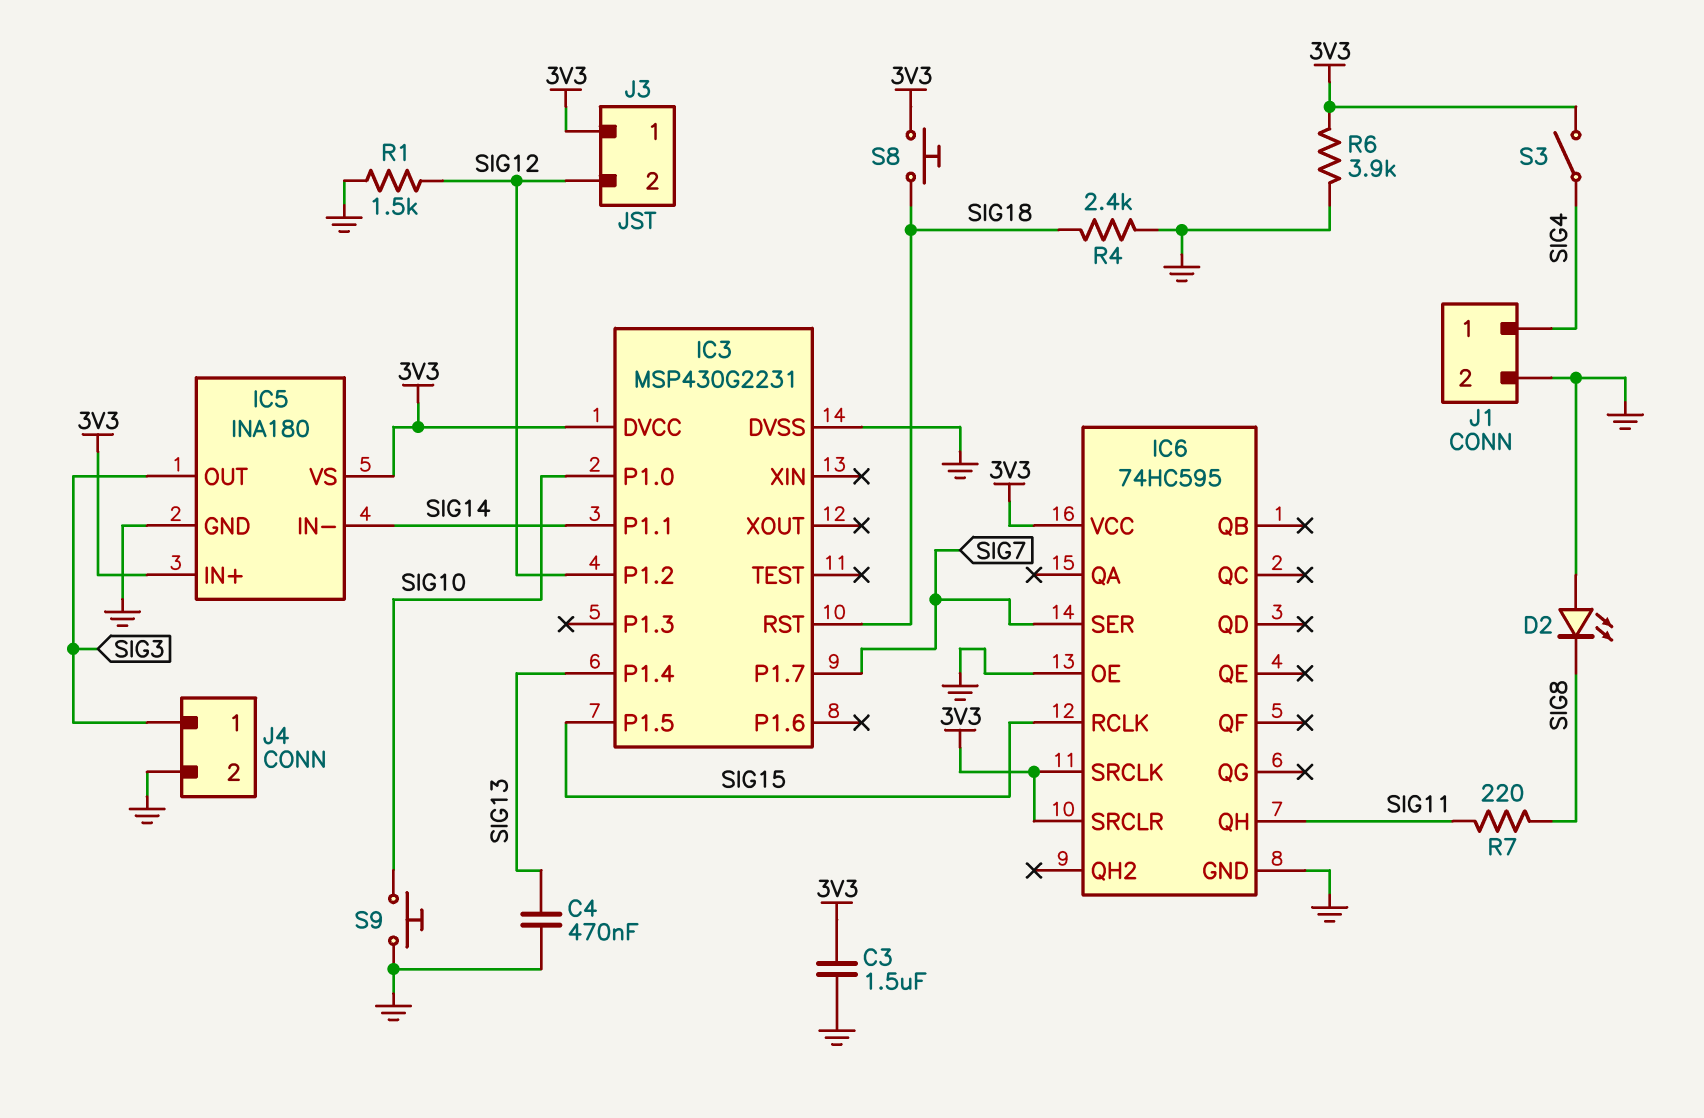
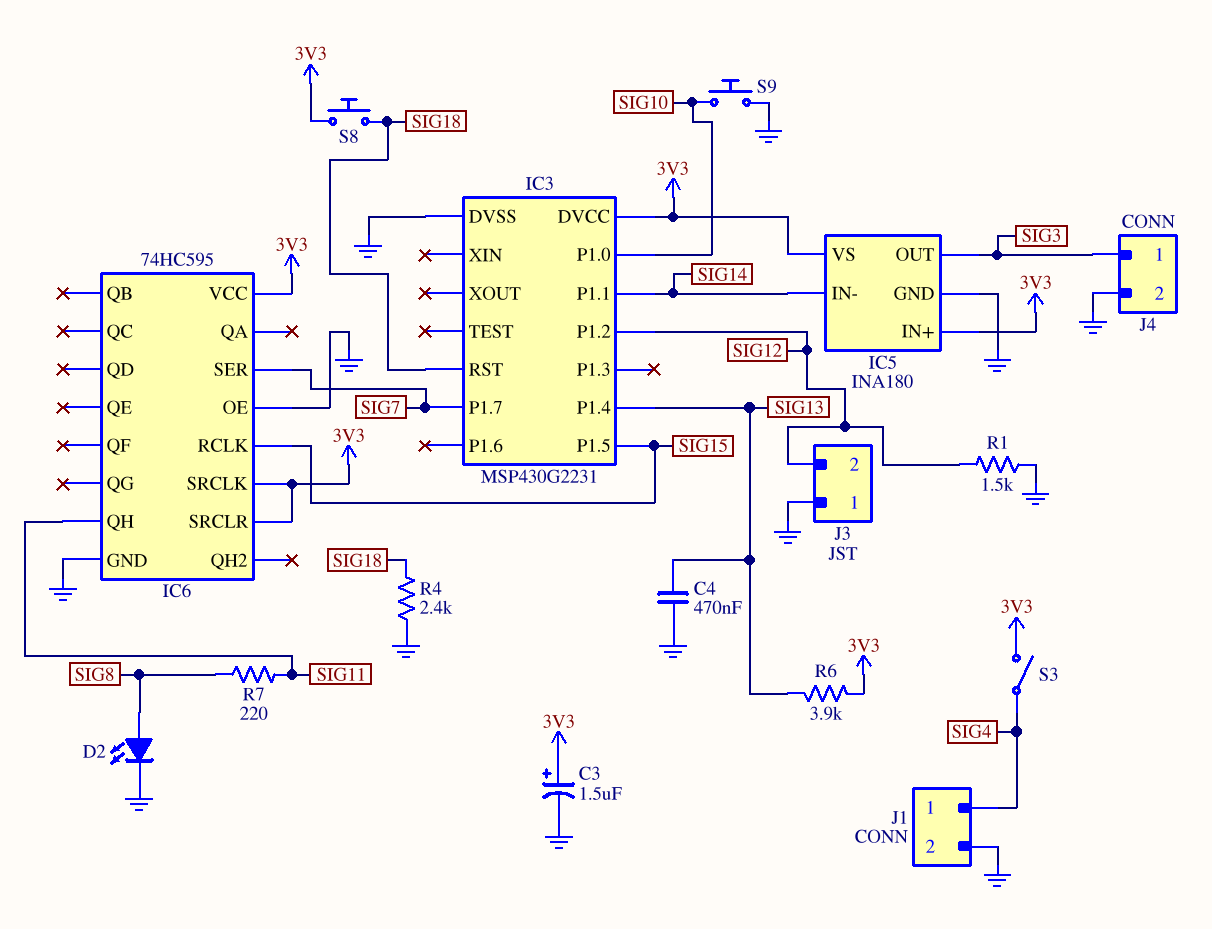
C3: 1.5uF (3V3, GND) -> 1.5uF (plus 3V3, minus GND)
D2: LED (A GND, K SIG8) -> LED (A SIG8, K GND)
J3 pin 1: 3V3 -> GND
R6: 3.9k (3V3, GND) -> 3.9k (3V3, SIG13)

